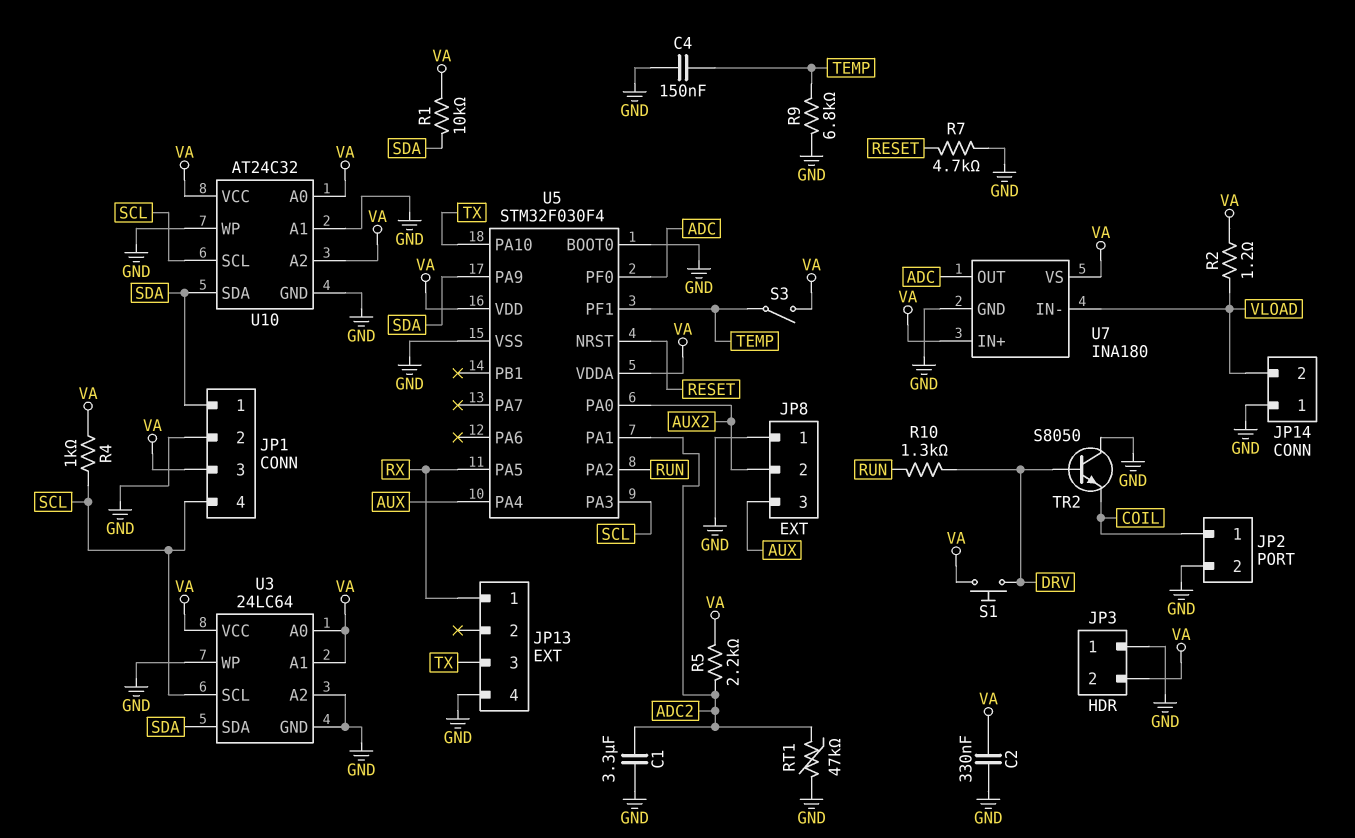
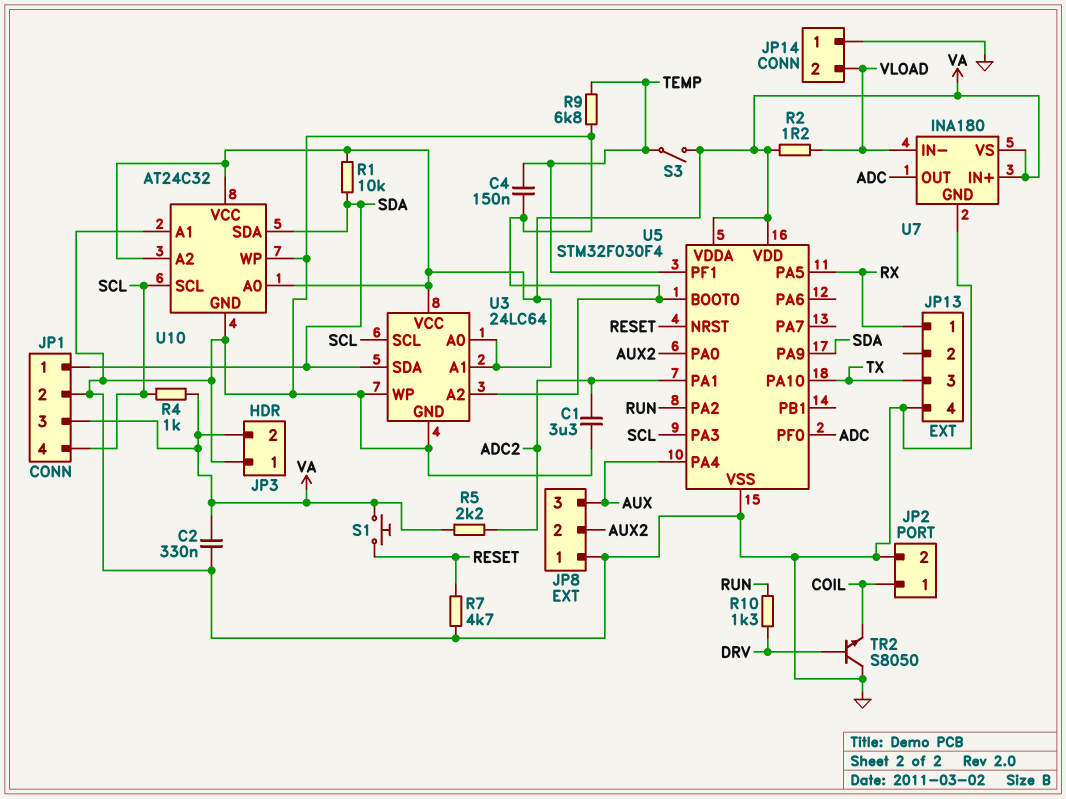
RT1: 47k (ADC2, GND) -> none
S1: button (DRV, VA) -> button (RESET, VA)

